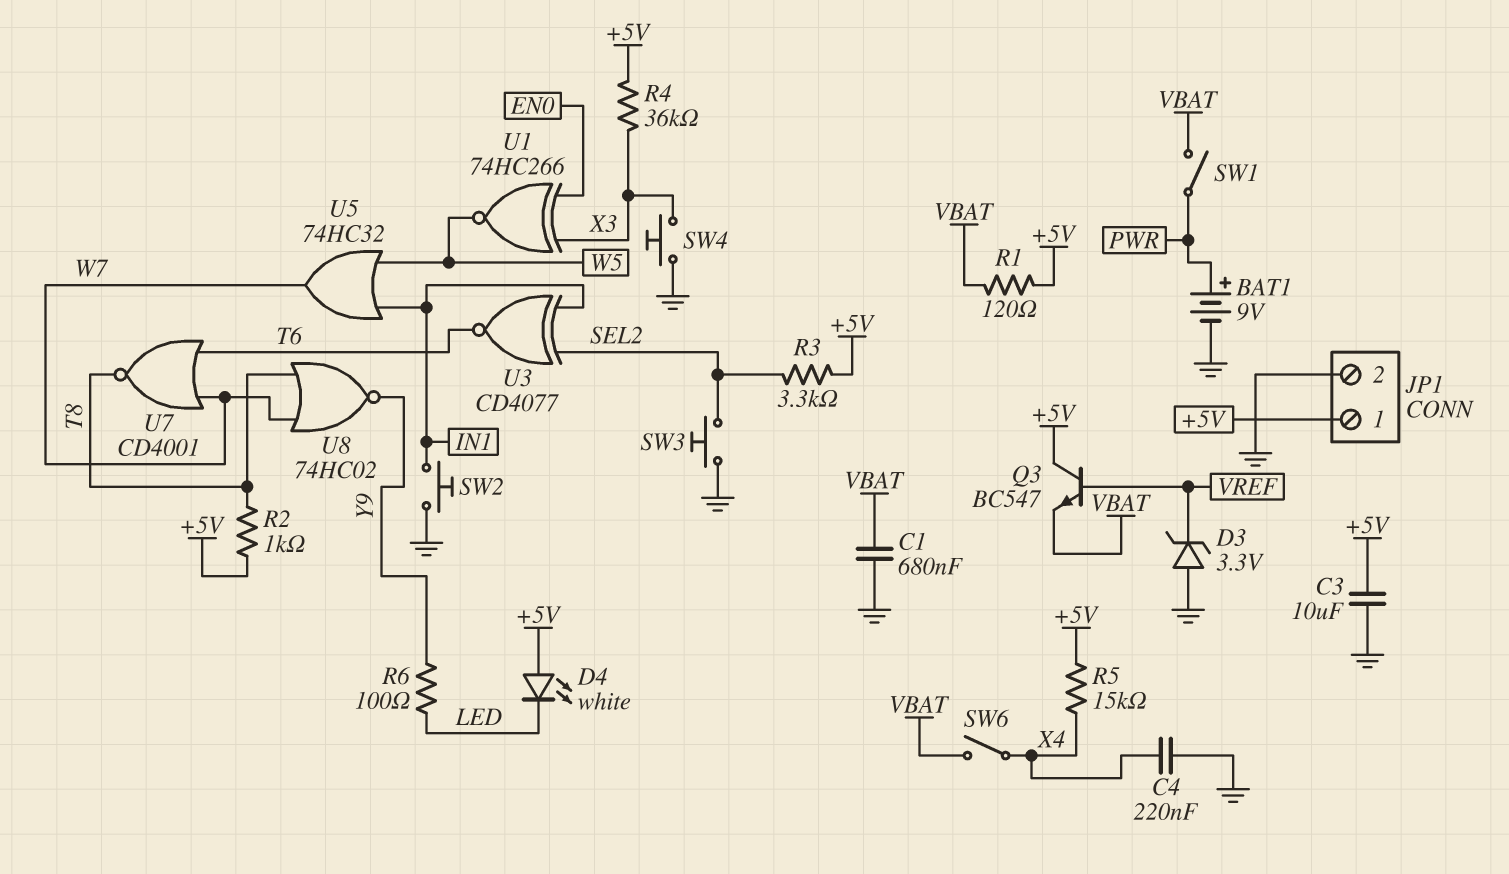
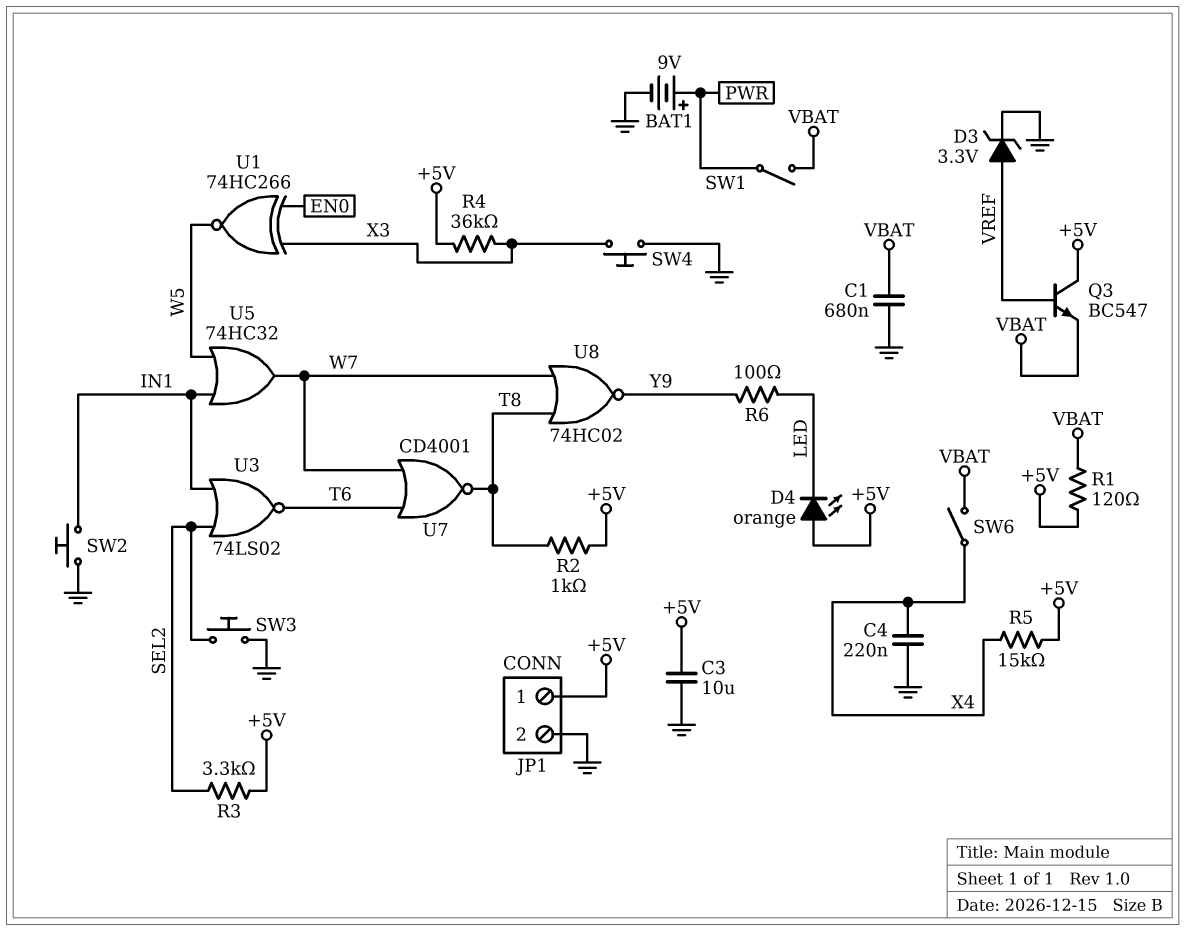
D3: zener 3.3V (A GND, K VREF) -> zener 3.3V (A VREF, K GND)
D4: LED white (A +5V, K LED) -> LED orange (A +5V, K LED)
U3: XNOR CD4077 (in IN1, in SEL2, out T6) -> NOR 74LS02 (in IN1, in SEL2, out T6)

